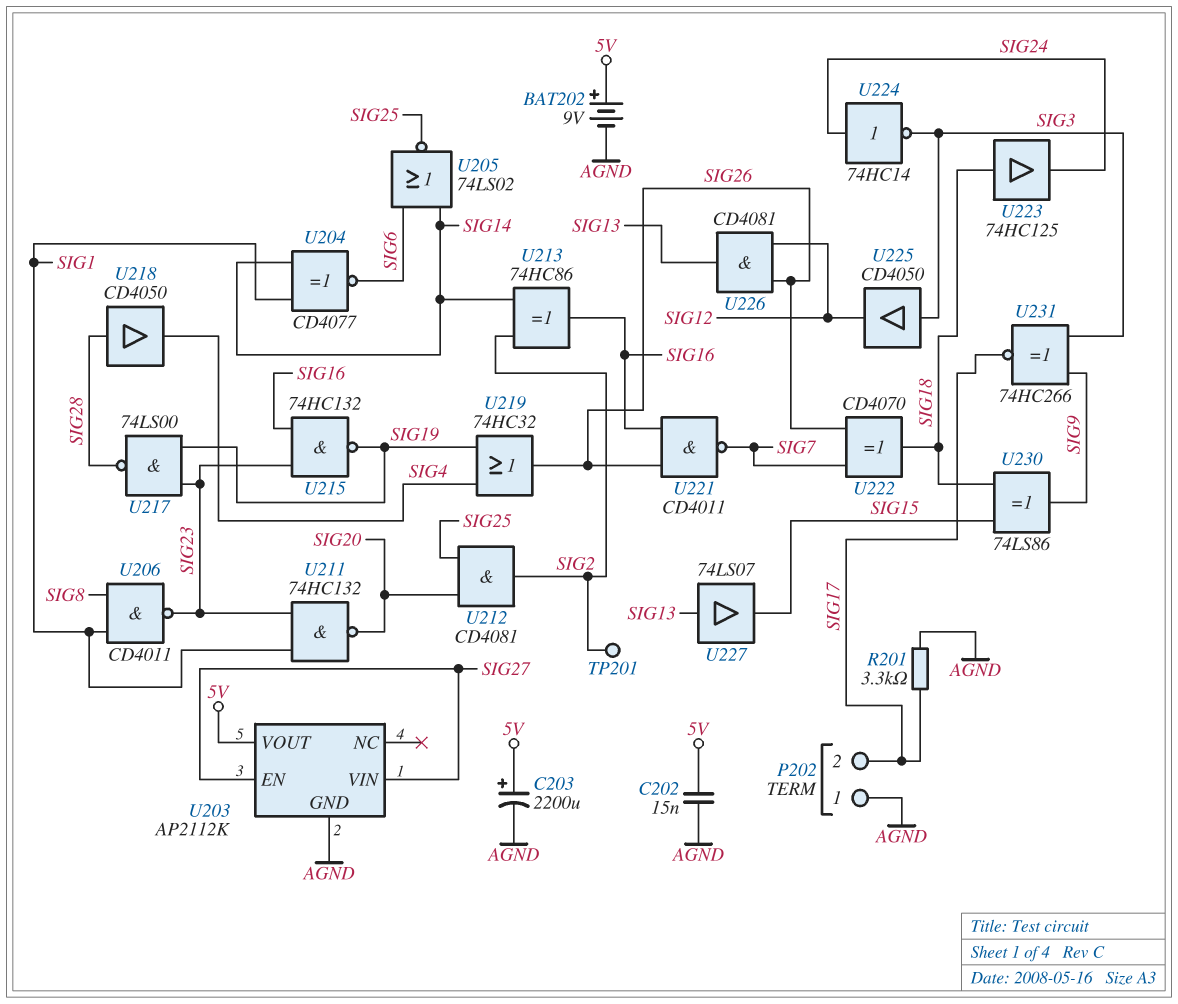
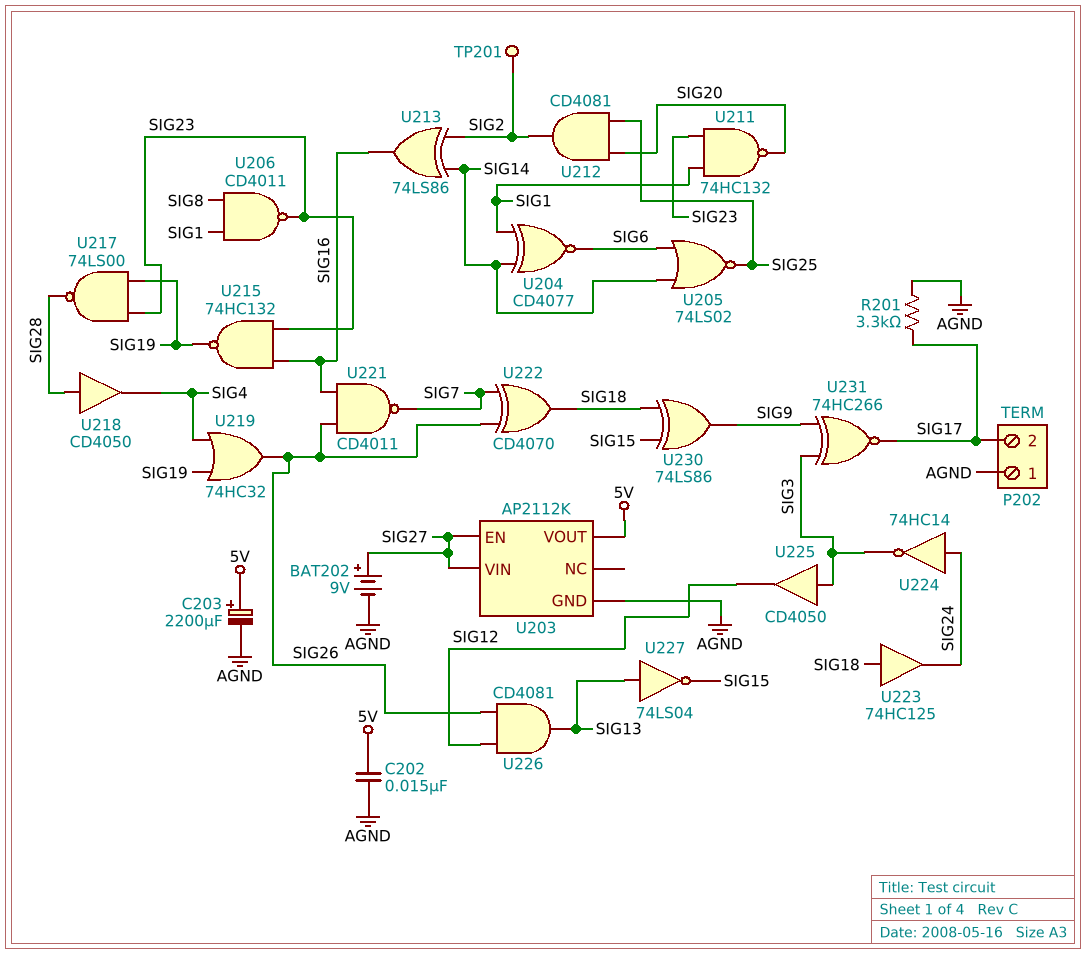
BAT202: 9V (plus 5V, minus AGND) -> 9V (plus SIG27, minus AGND)
U213: XOR 74HC86 (in SIG2, in SIG14, out SIG16) -> XOR 74LS86 (in SIG2, in SIG14, out SIG16)
U227: buffer 74LS07 (in SIG13, out SIG15) -> NOT 74LS04 (in SIG13, out SIG15)

